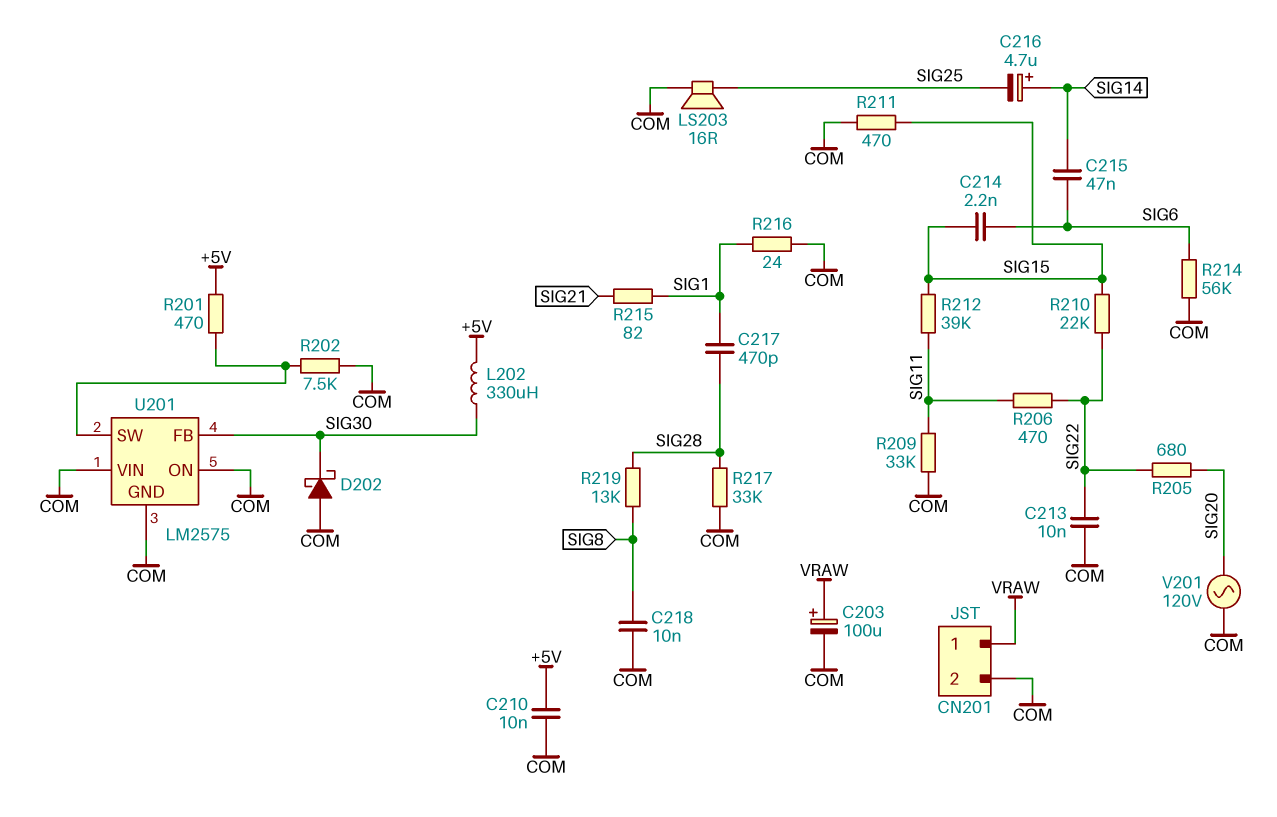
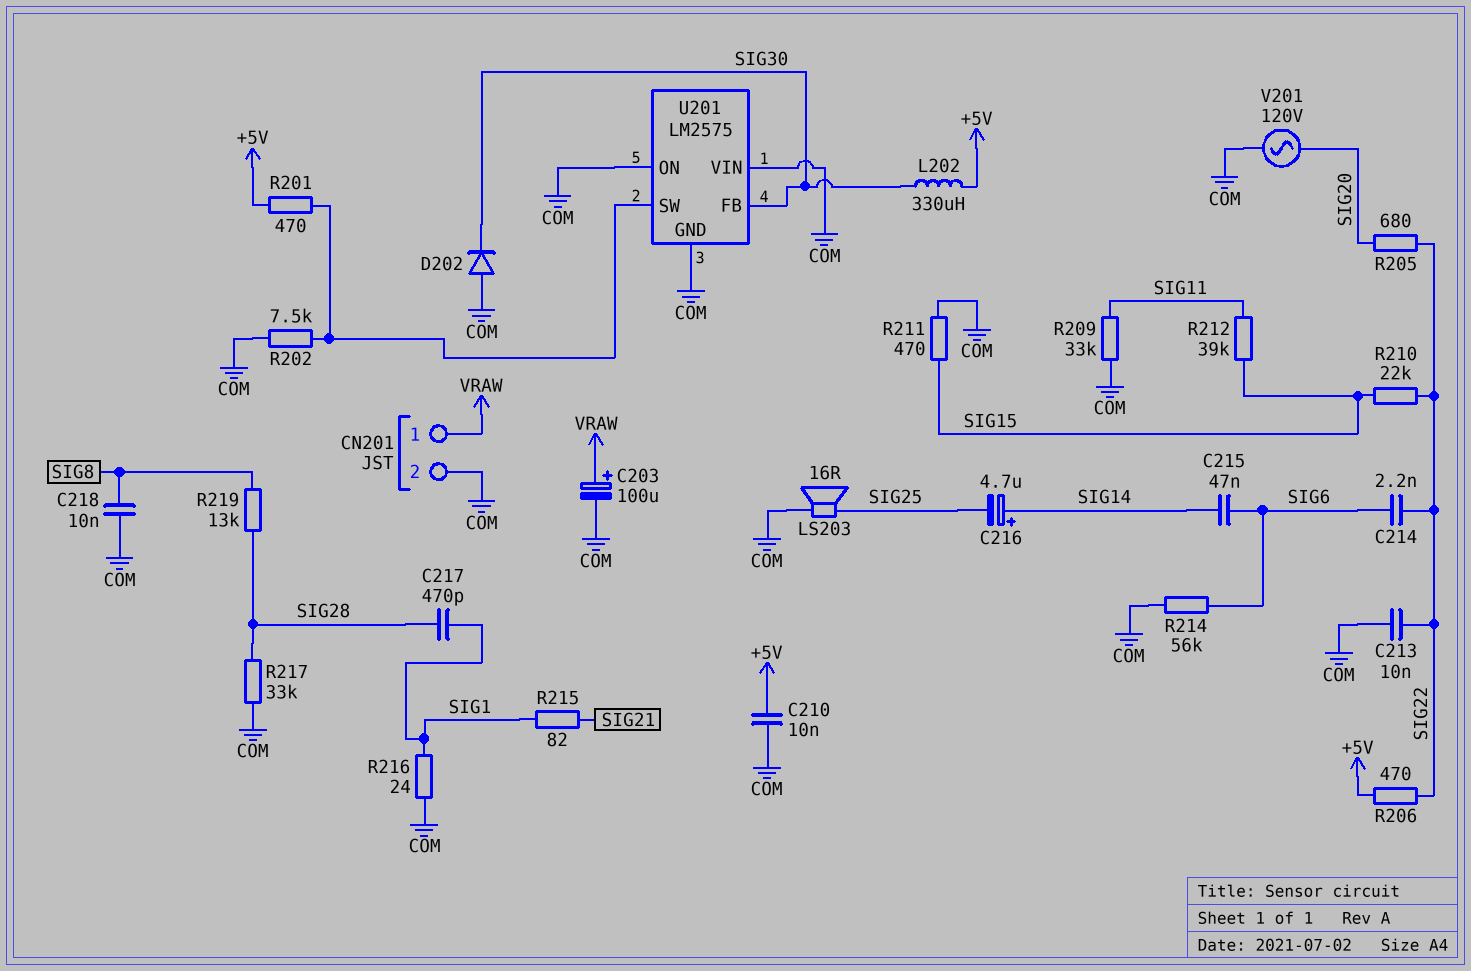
C214: 2.2nF (SIG6, SIG15) -> 2.2nF (SIG6, SIG22)
D202: schottky (A COM, K SIG30) -> diode (A COM, K SIG30)
R206: 470 (SIG11, SIG22) -> 470 (+5V, SIG22)

